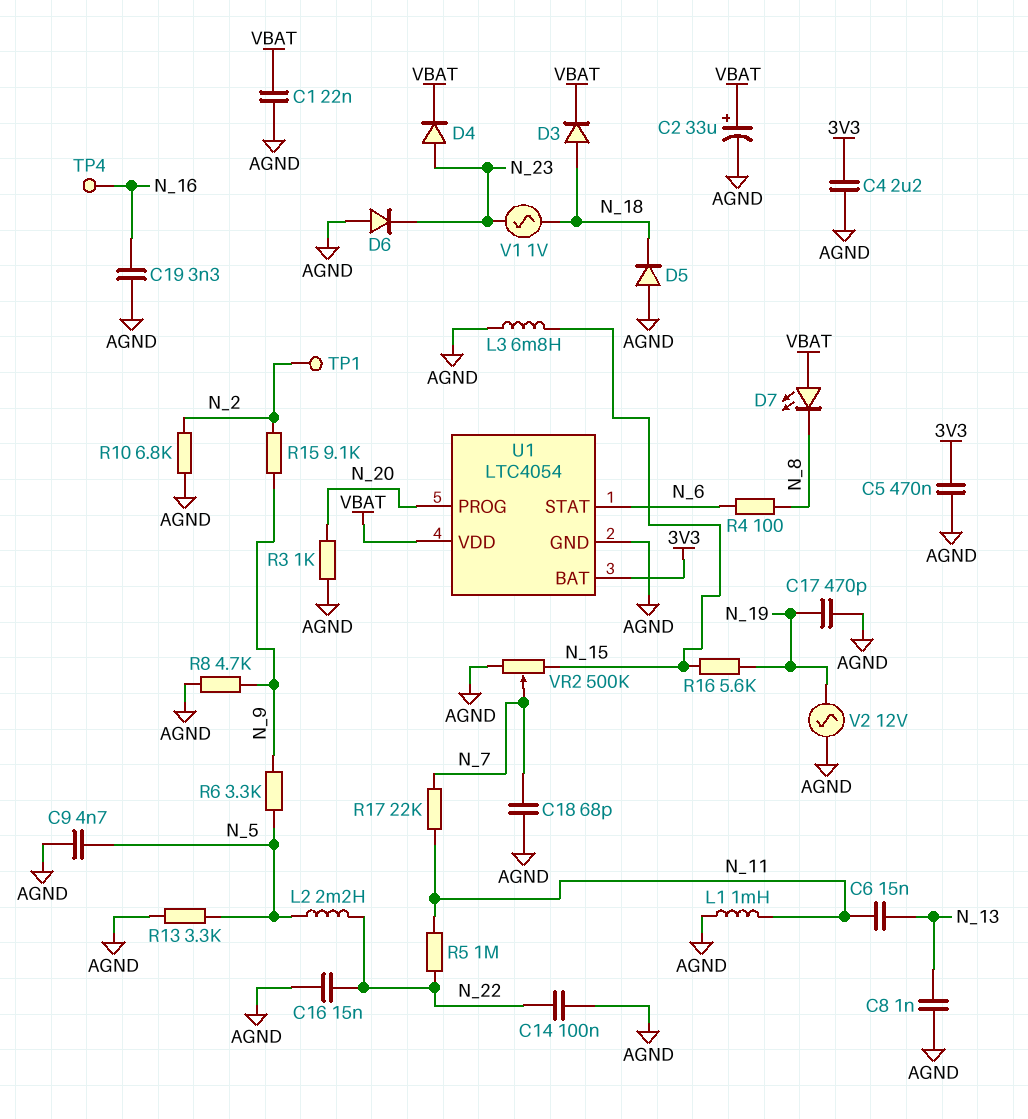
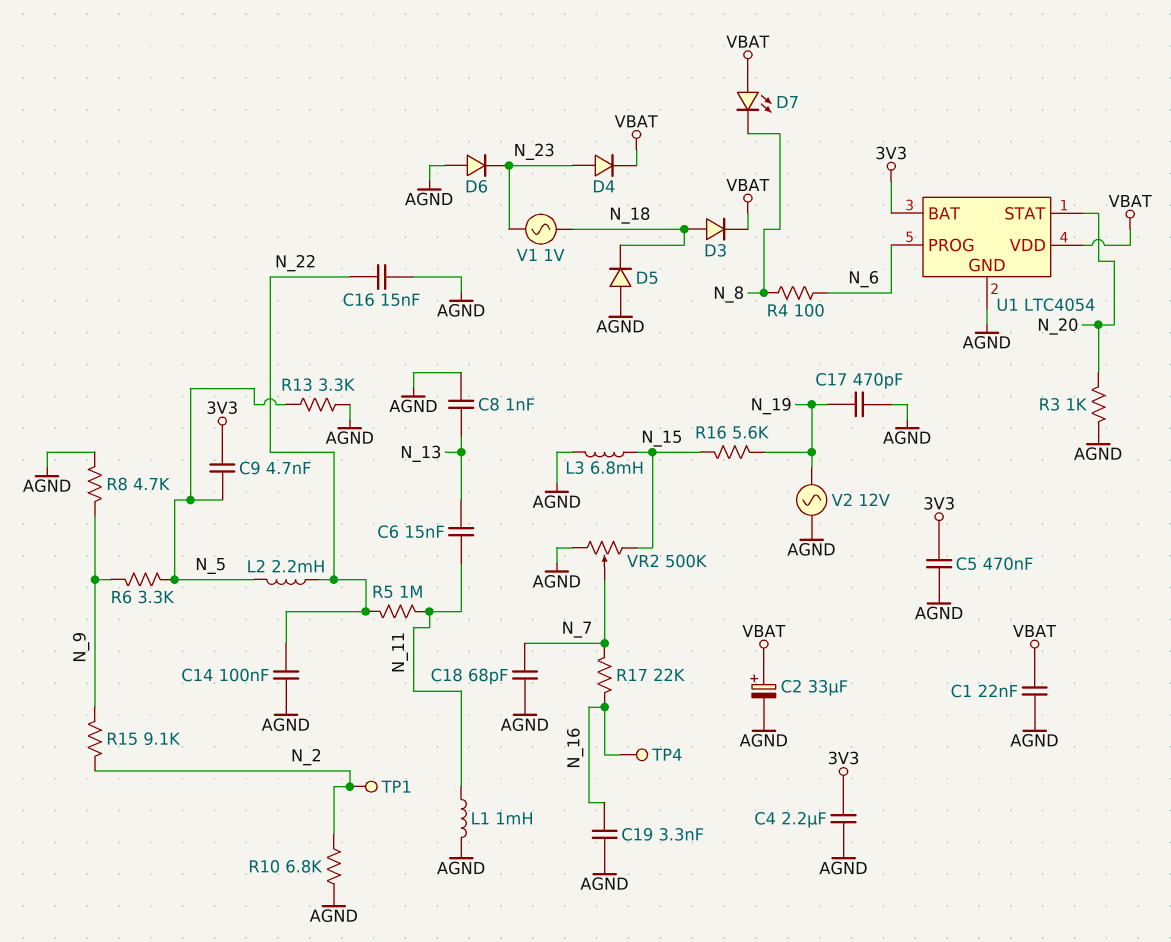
C9: 4.7nF (AGND, N_5) -> 4.7nF (3V3, N_5)
R17: 22k (N_7, N_11) -> 22k (N_7, N_16)
U1 pin PROG: N_20 -> N_6
U1 pin STAT: N_6 -> N_20

